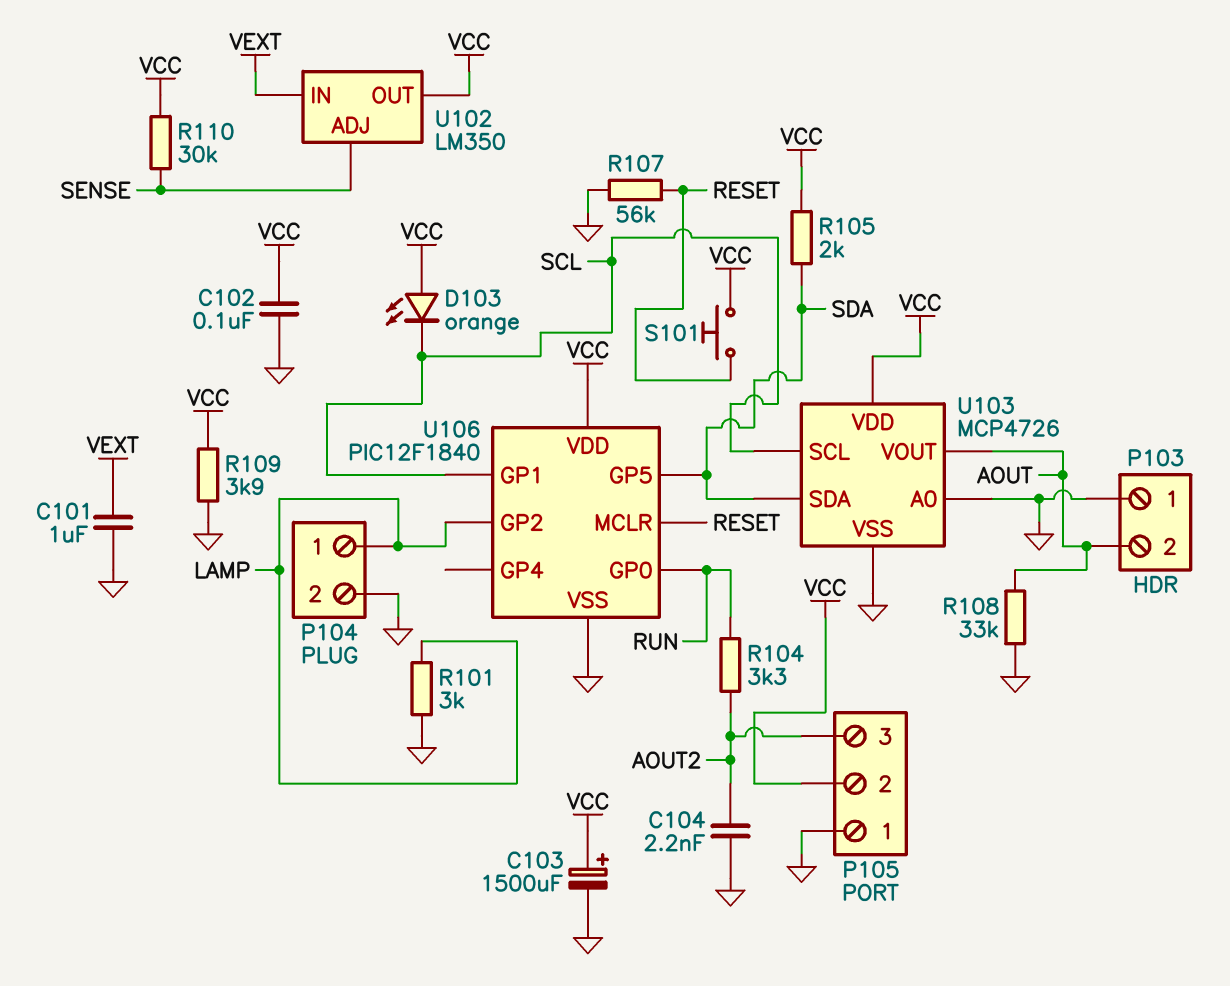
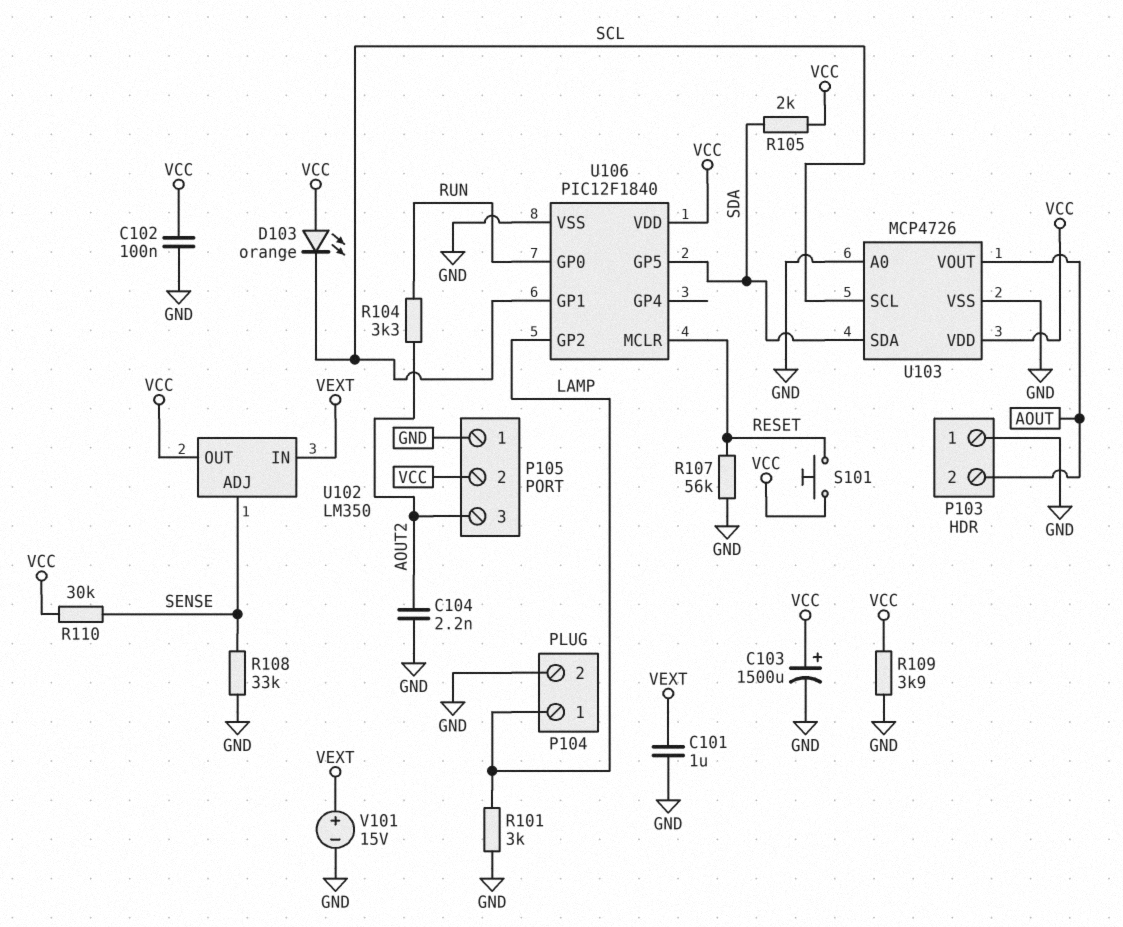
R108: 33k (AOUT, GND) -> 33k (GND, SENSE)
V101: none -> 15V (plus VEXT, minus GND)

